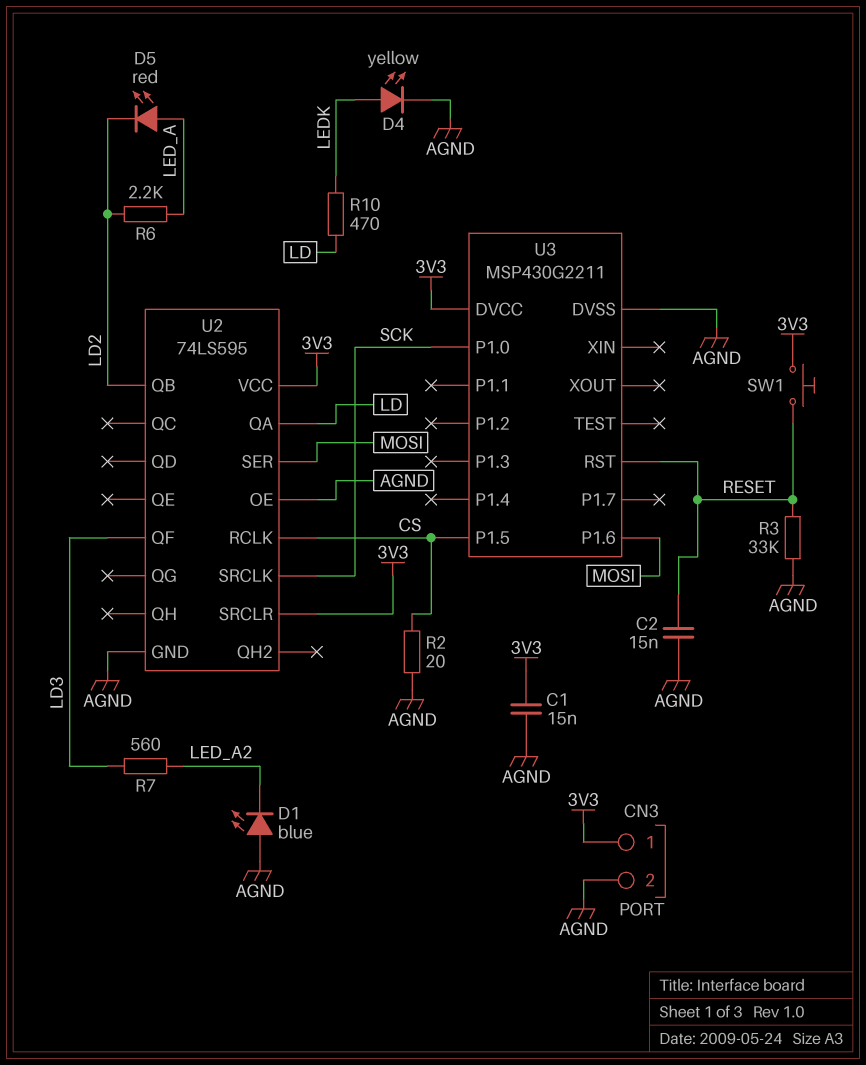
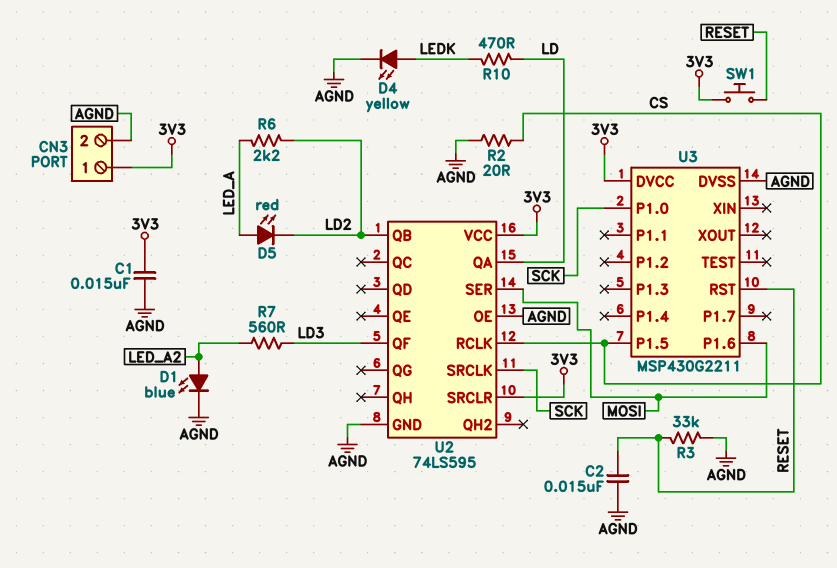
D1: LED blue (A AGND, K LED_A2) -> LED blue (A LED_A2, K AGND)

